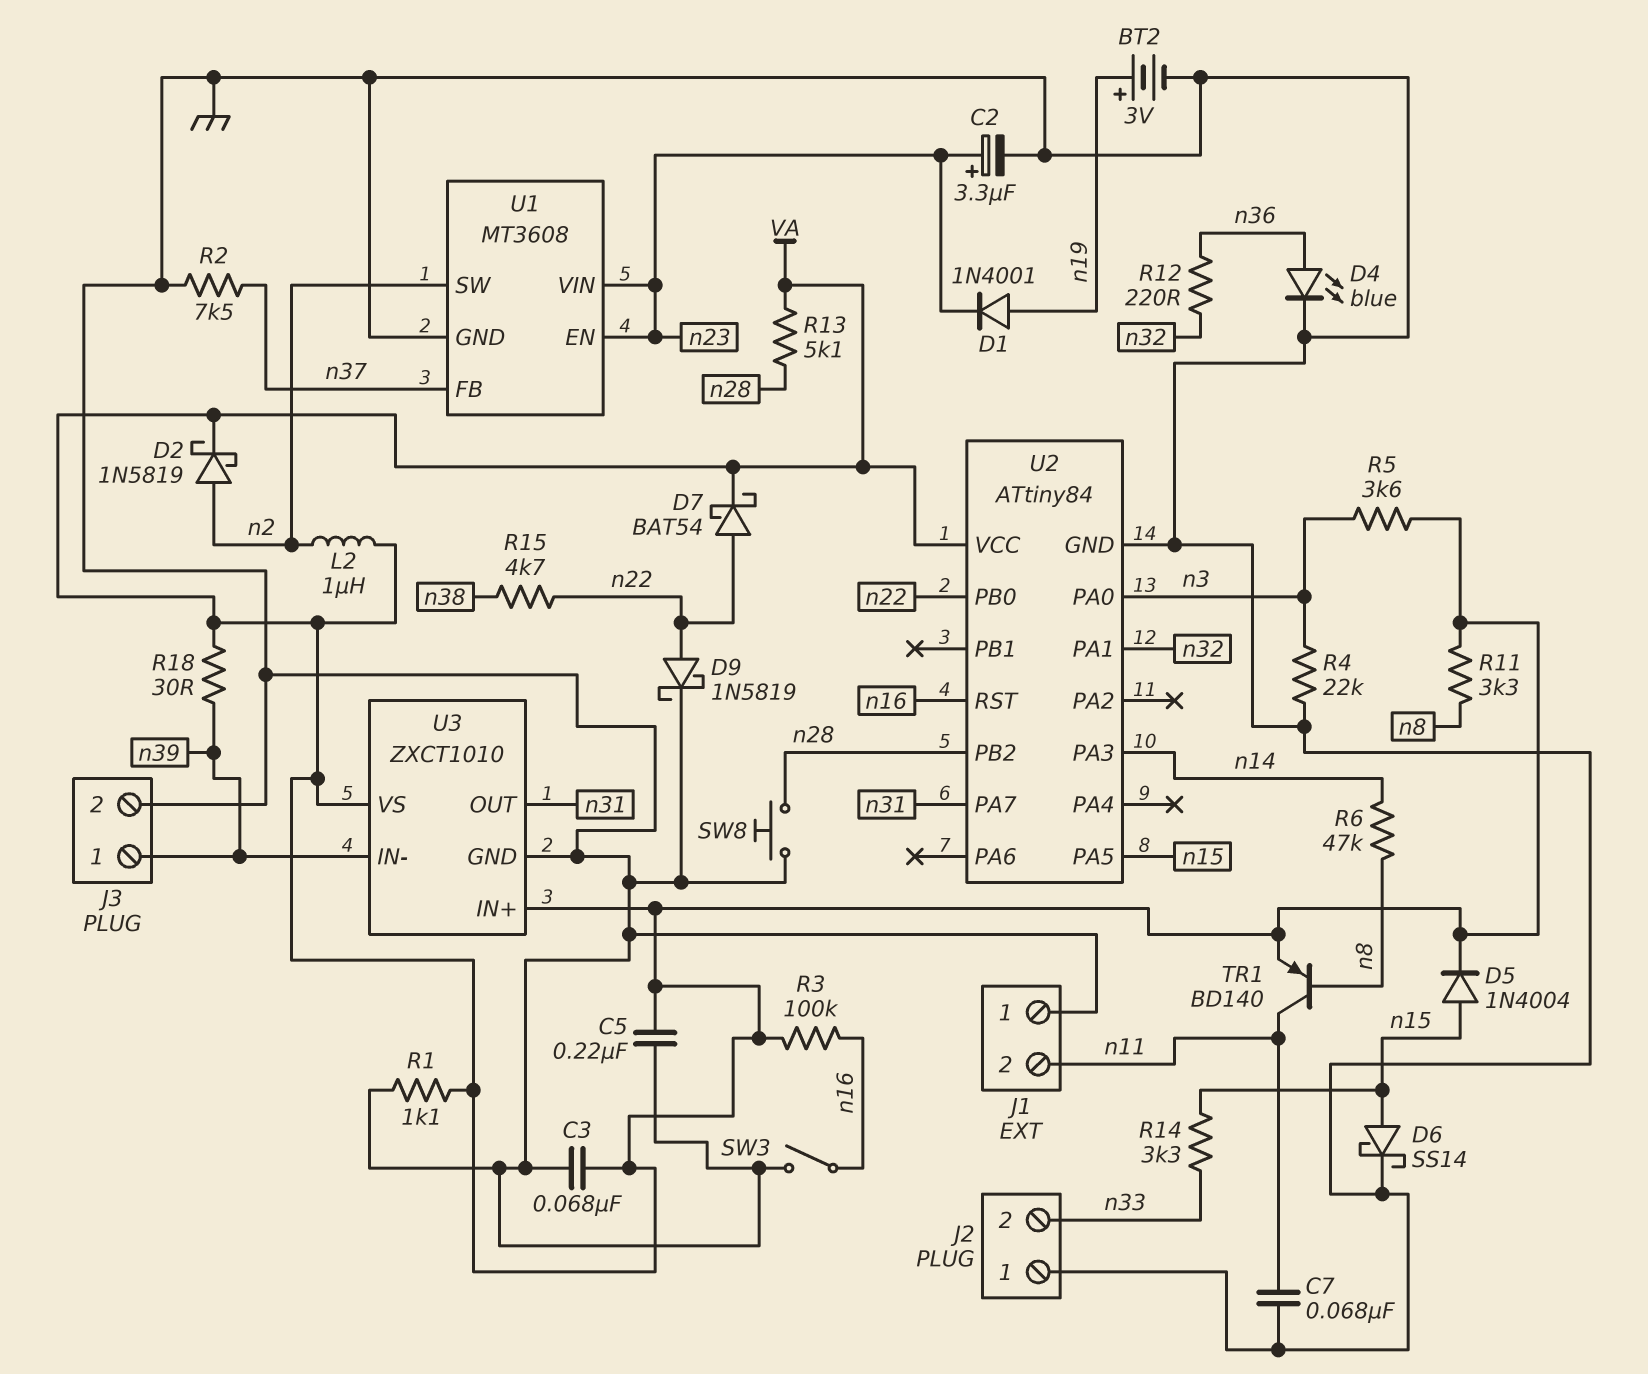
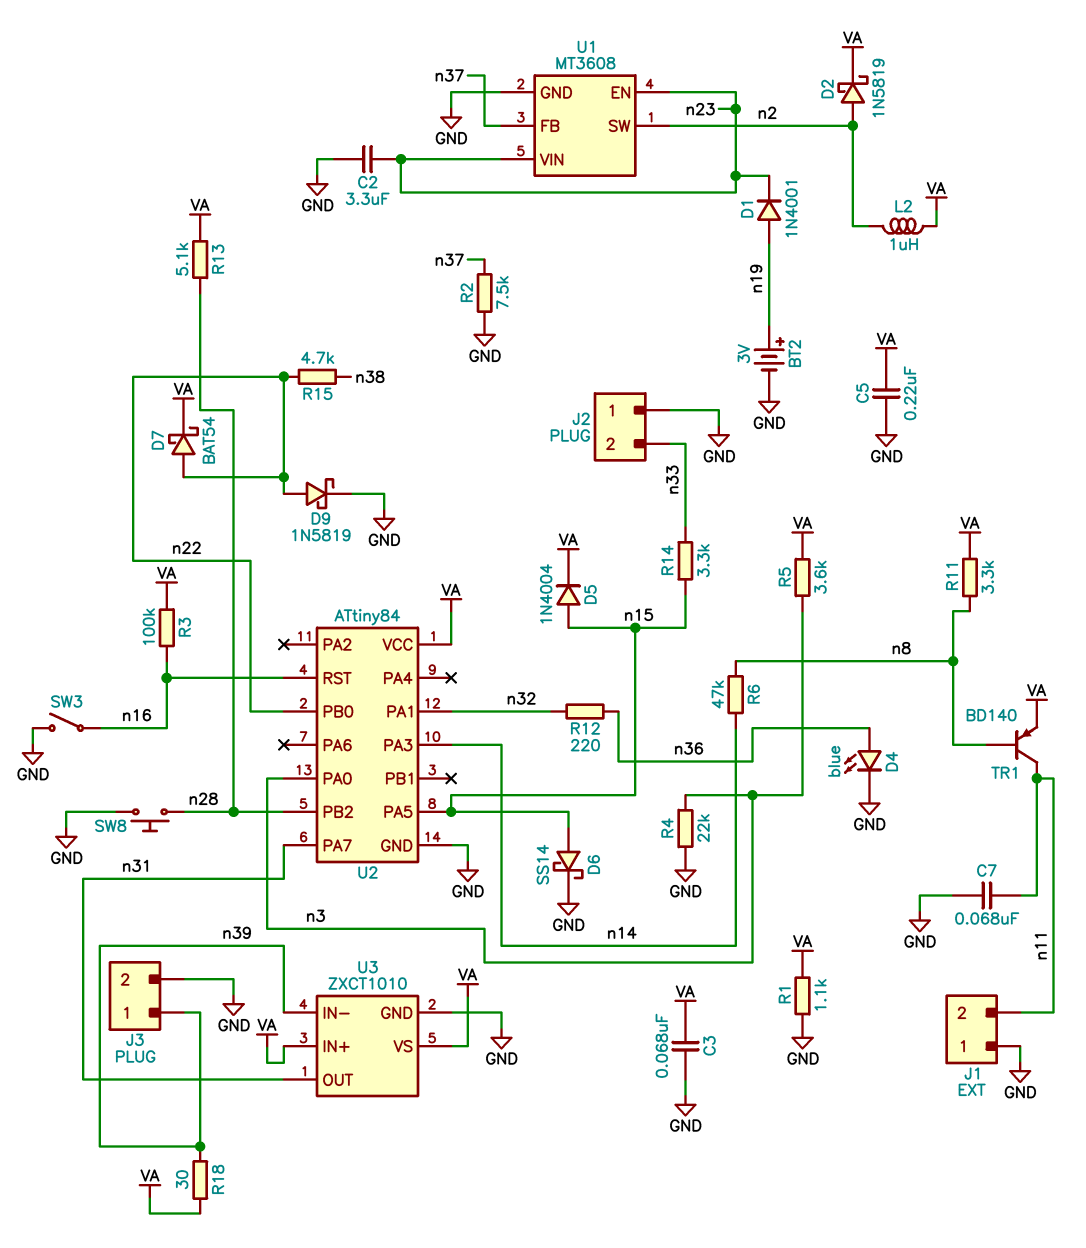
C2: 3.3uF (plus n23, minus GND) -> 3.3uF (GND, n23)

